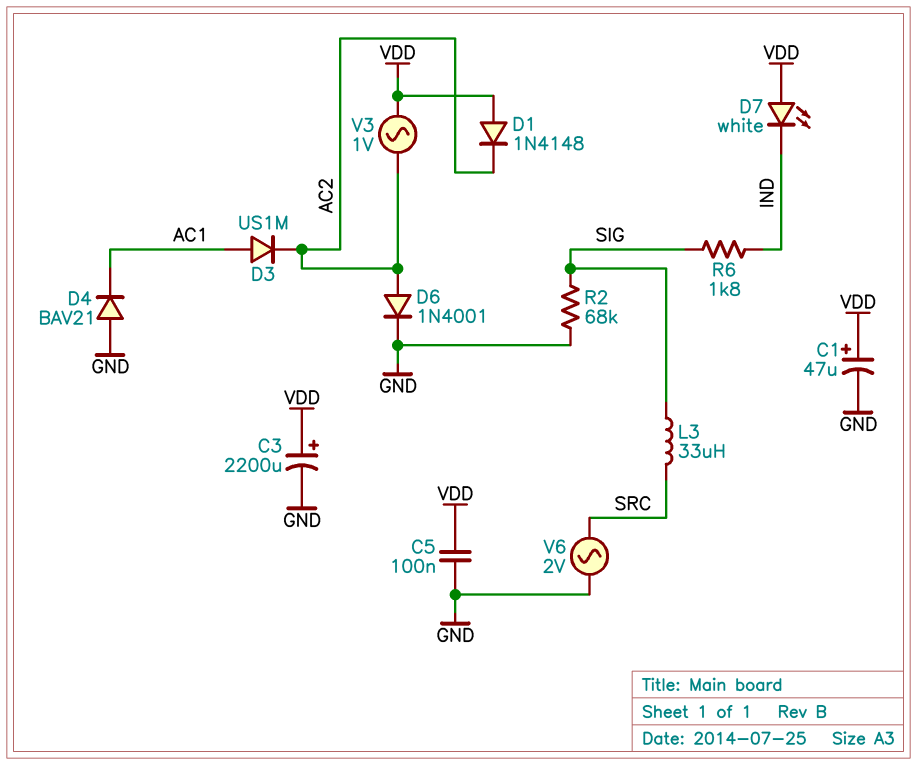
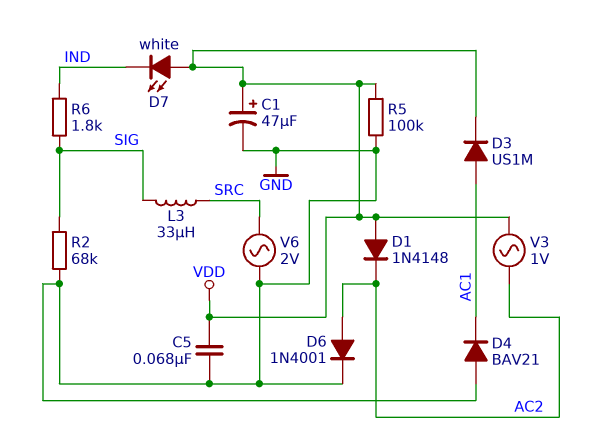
C3: 2200uF (plus VDD, minus GND) -> none
C5: 100nF (GND, VDD) -> 68nF (GND, VDD)
D3: diode US1M (A AC1, K AC2) -> diode US1M (A AC1, K VDD)
R5: none -> 100k (GND, VDD)

